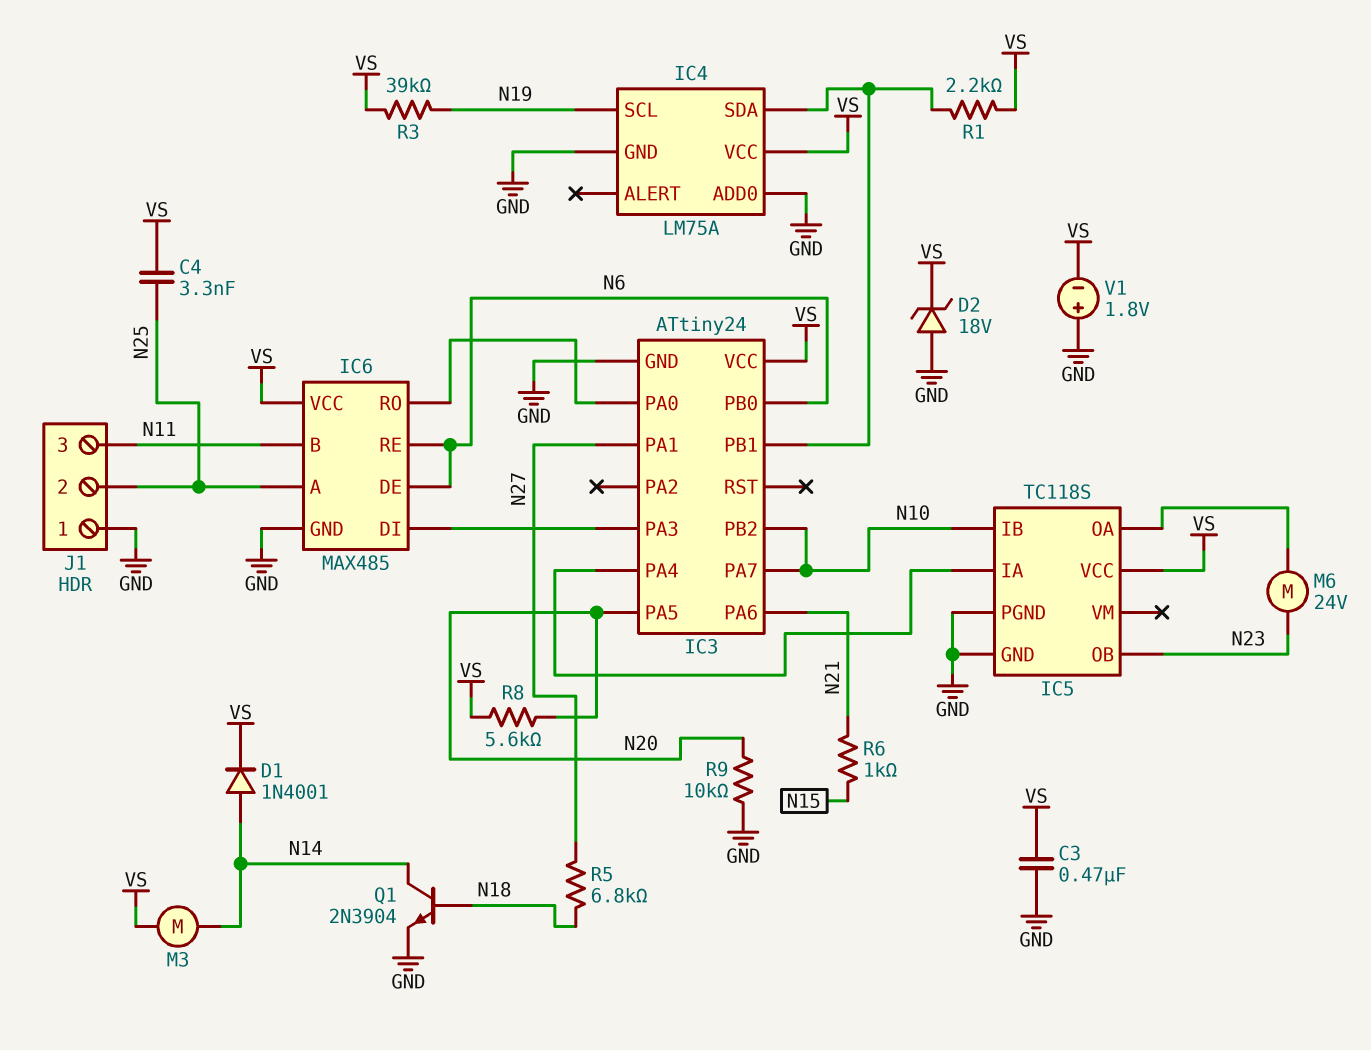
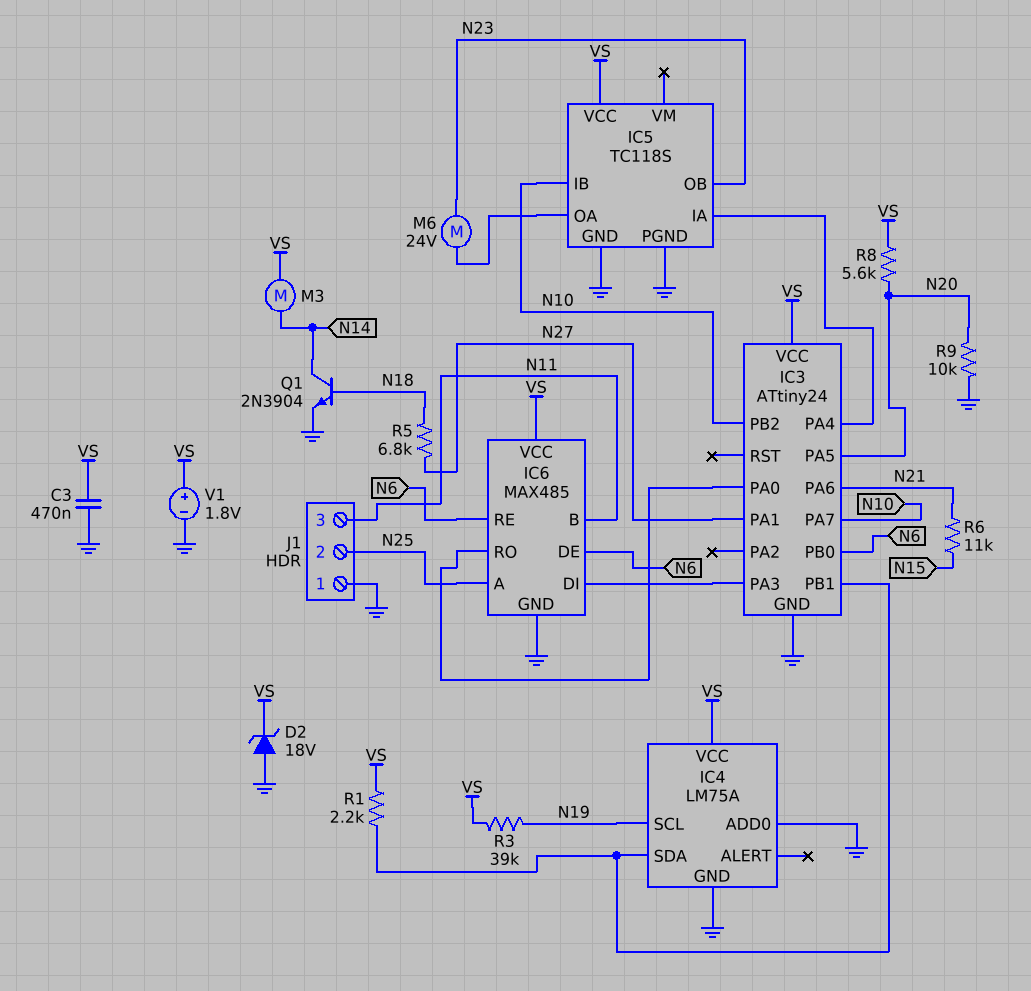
C4: 3.3nF (N25, VS) -> none
D1: diode 1N4001 (A N14, K VS) -> none
R6: 1k (N15, N21) -> 11k (N15, N21)
V1: 1.8V (plus GND, minus VS) -> 1.8V (plus VS, minus GND)

